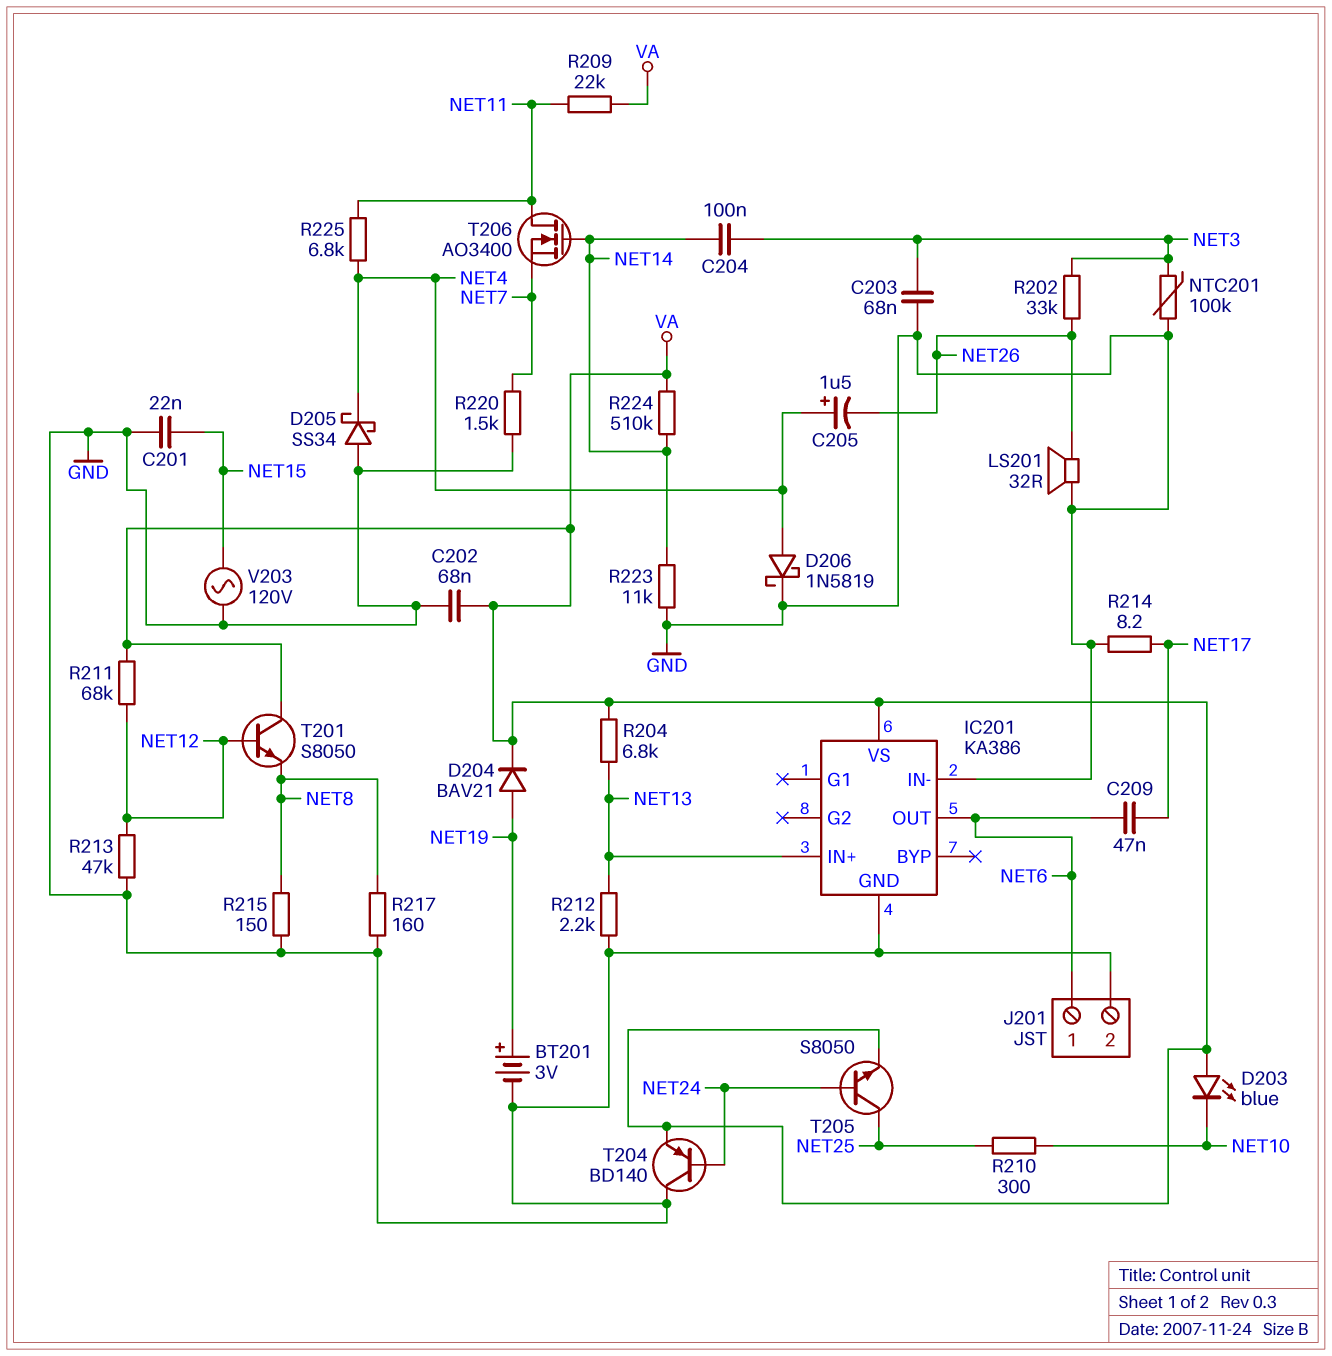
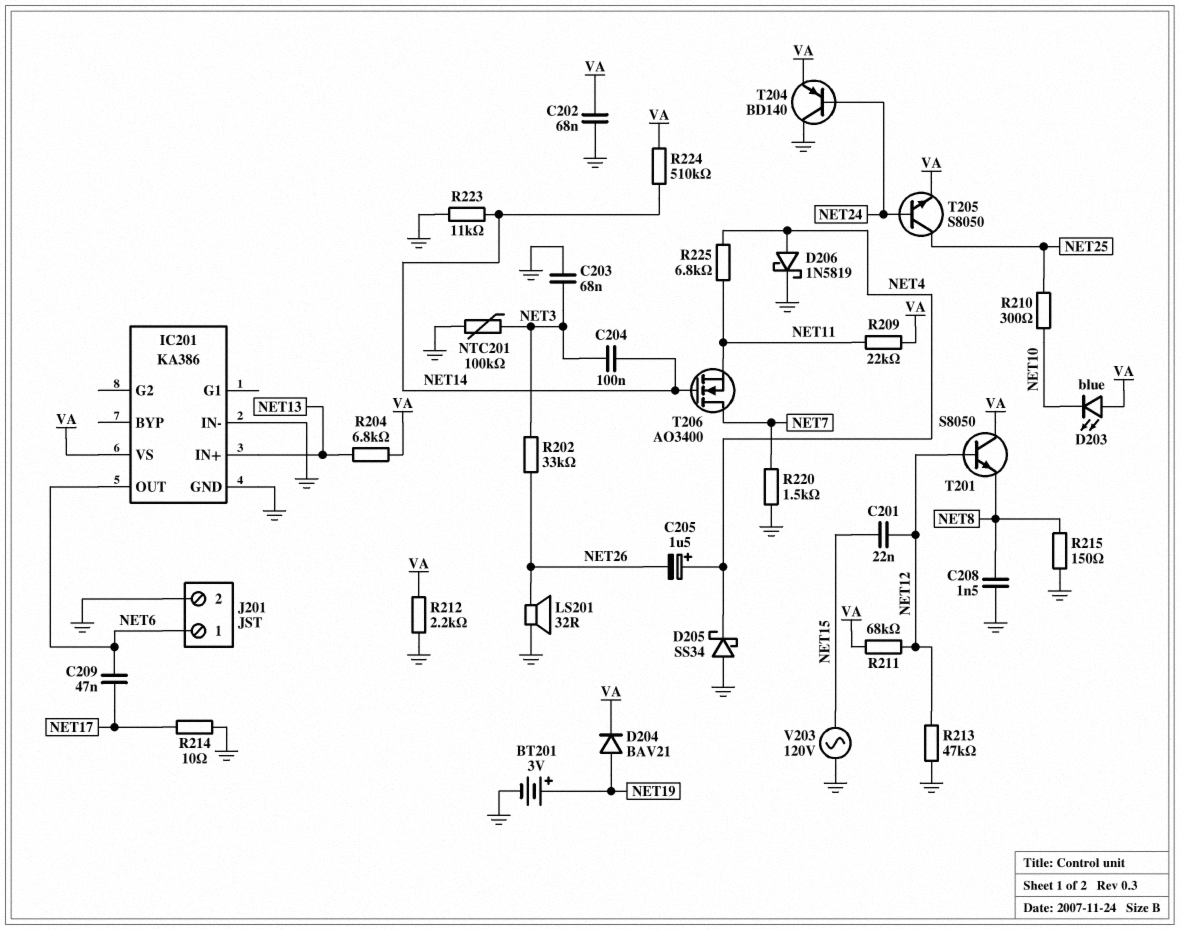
C201: 22nF (GND, NET15) -> 22nF (NET12, NET15)
C208: none -> 1.5nF (GND, NET8)
R212: 2.2k (GND, NET13) -> 2.2k (GND, VA)
R214: 8.2 (GND, NET17) -> 10 (GND, NET17)
R217: 160 (GND, NET8) -> none
T206: NMOS AO3400 (G NET14, D NET11, S NET7) -> NMOS AO3400 (G NET14, D NET7, S NET11)

